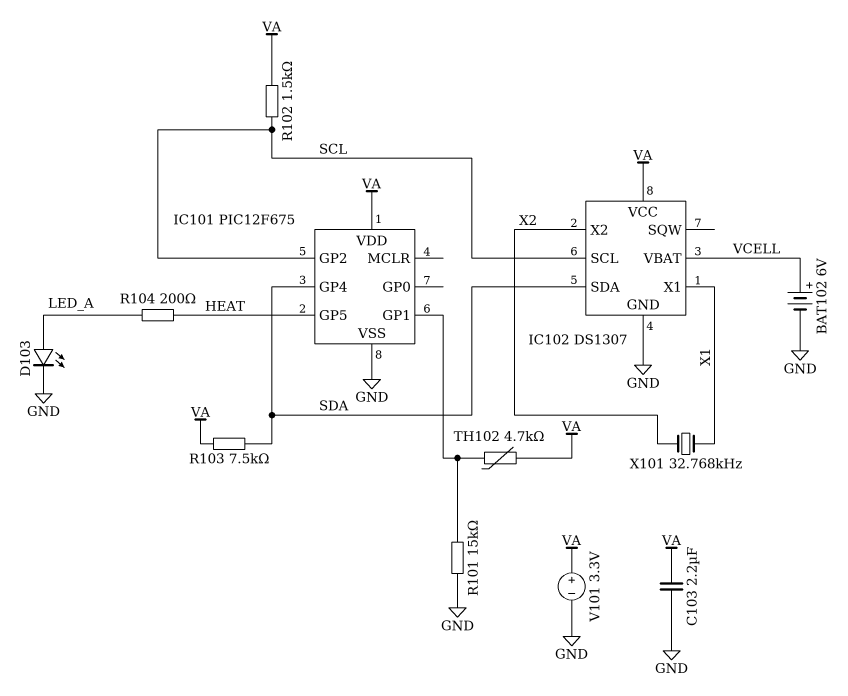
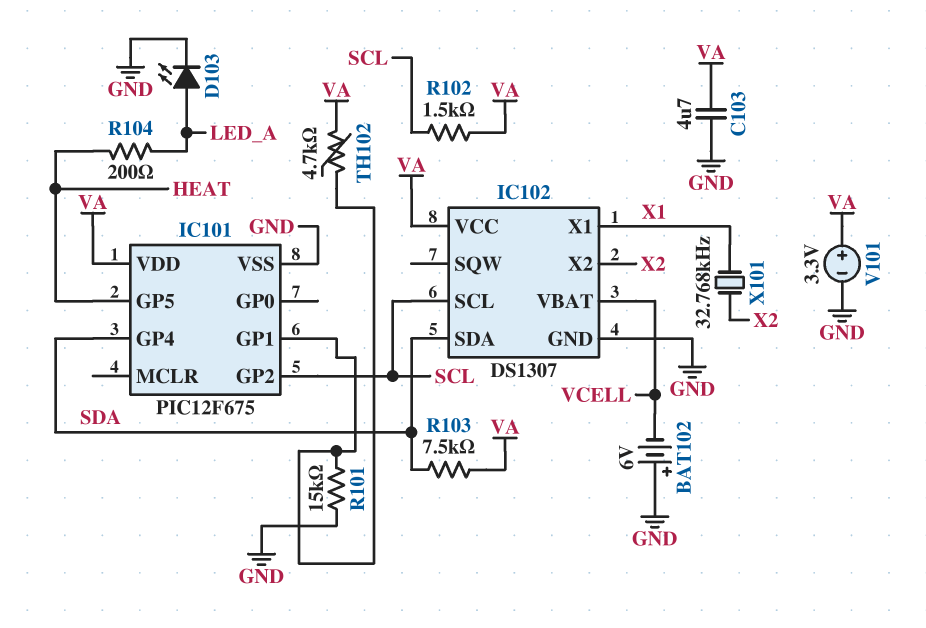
BAT102: 6V (plus VCELL, minus GND) -> 6V (plus GND, minus VCELL)
C103: 2.2uF (GND, VA) -> 4.7uF (GND, VA)

